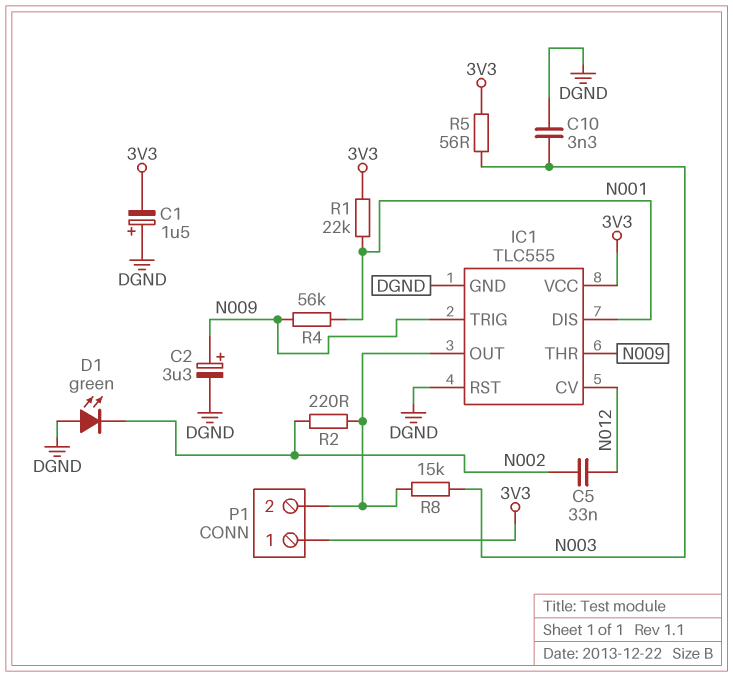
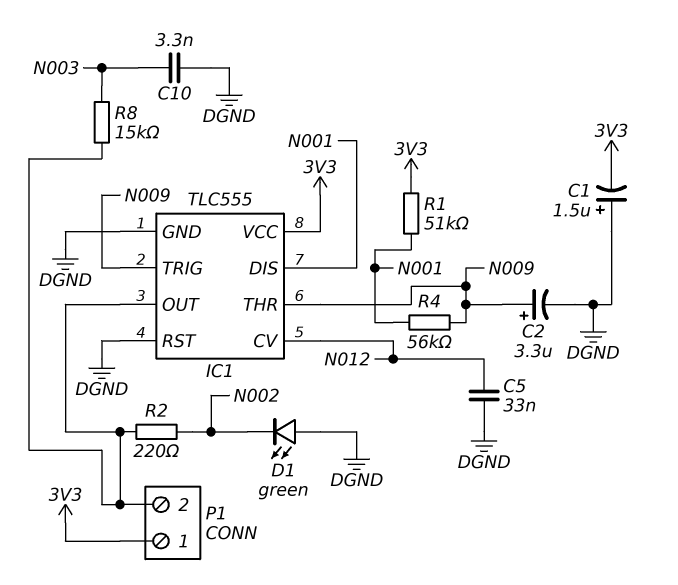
C5: 33nF (N002, N012) -> 33nF (DGND, N012)
R1: 22k (3V3, N001) -> 51k (3V3, N001)
R5: 56 (3V3, N003) -> none

